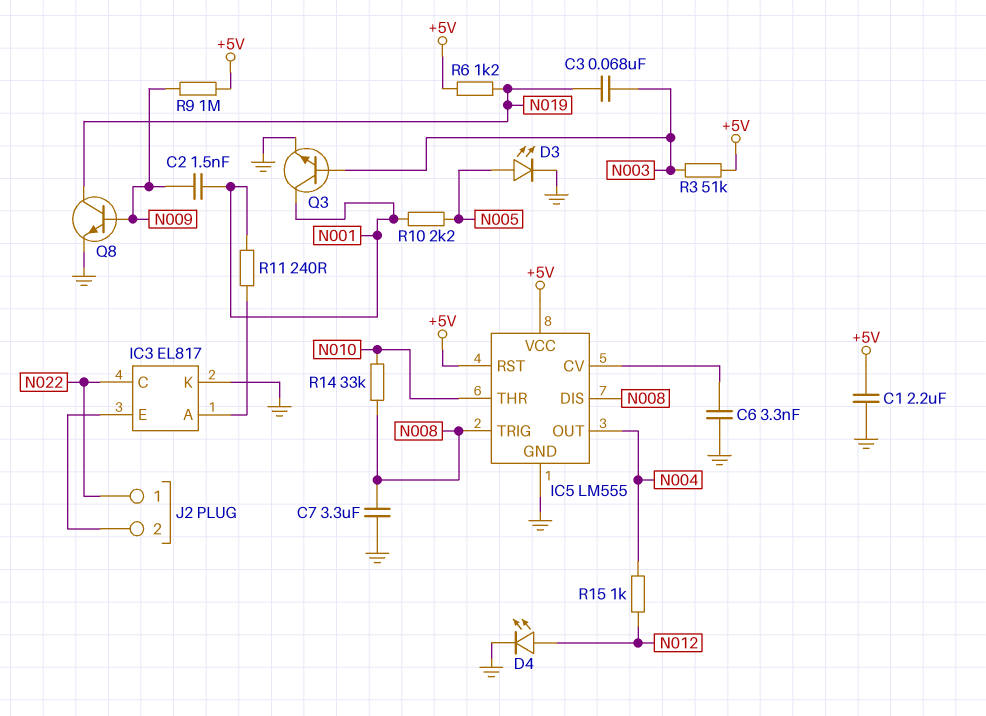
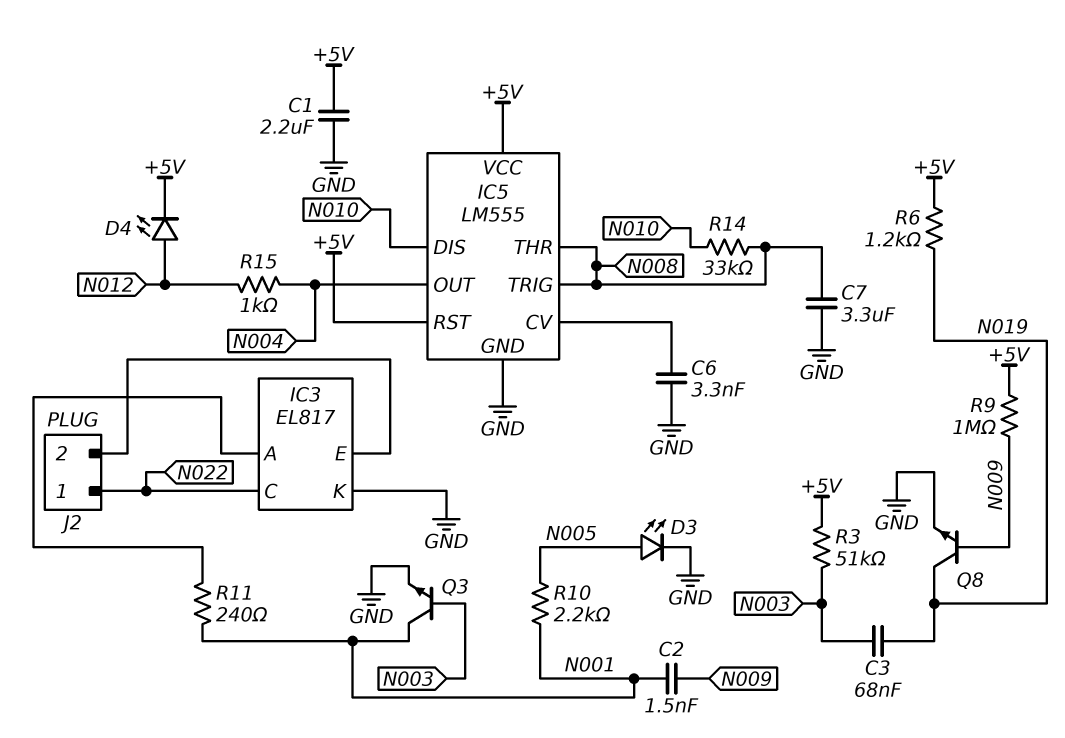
D4: LED (A N012, K GND) -> LED (A N012, K +5V)
IC5 pin DIS: N008 -> N010
IC5 pin THR: N010 -> N008

